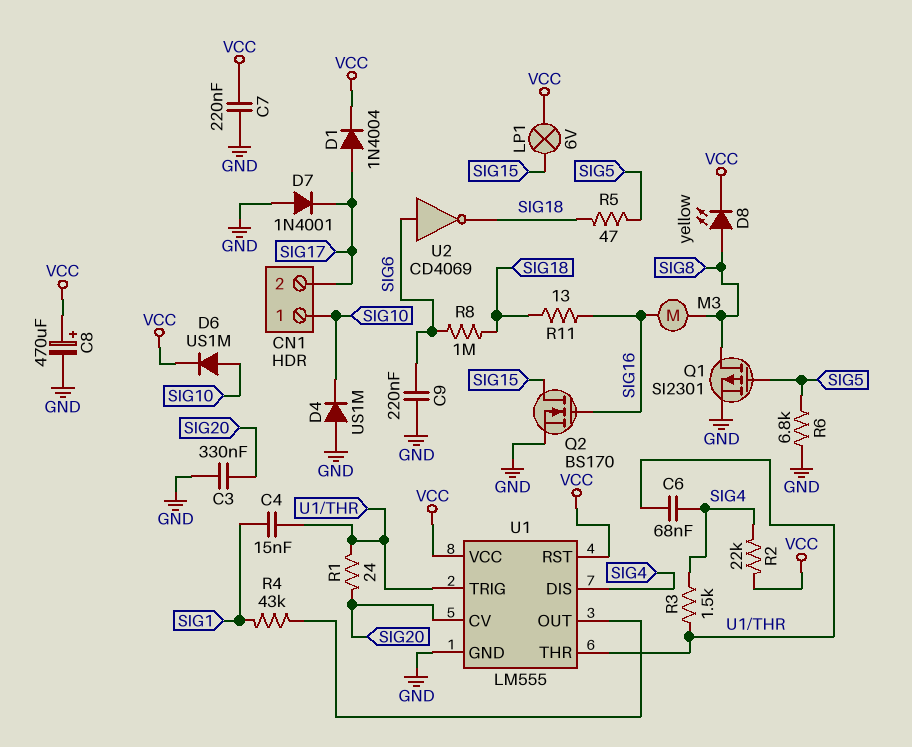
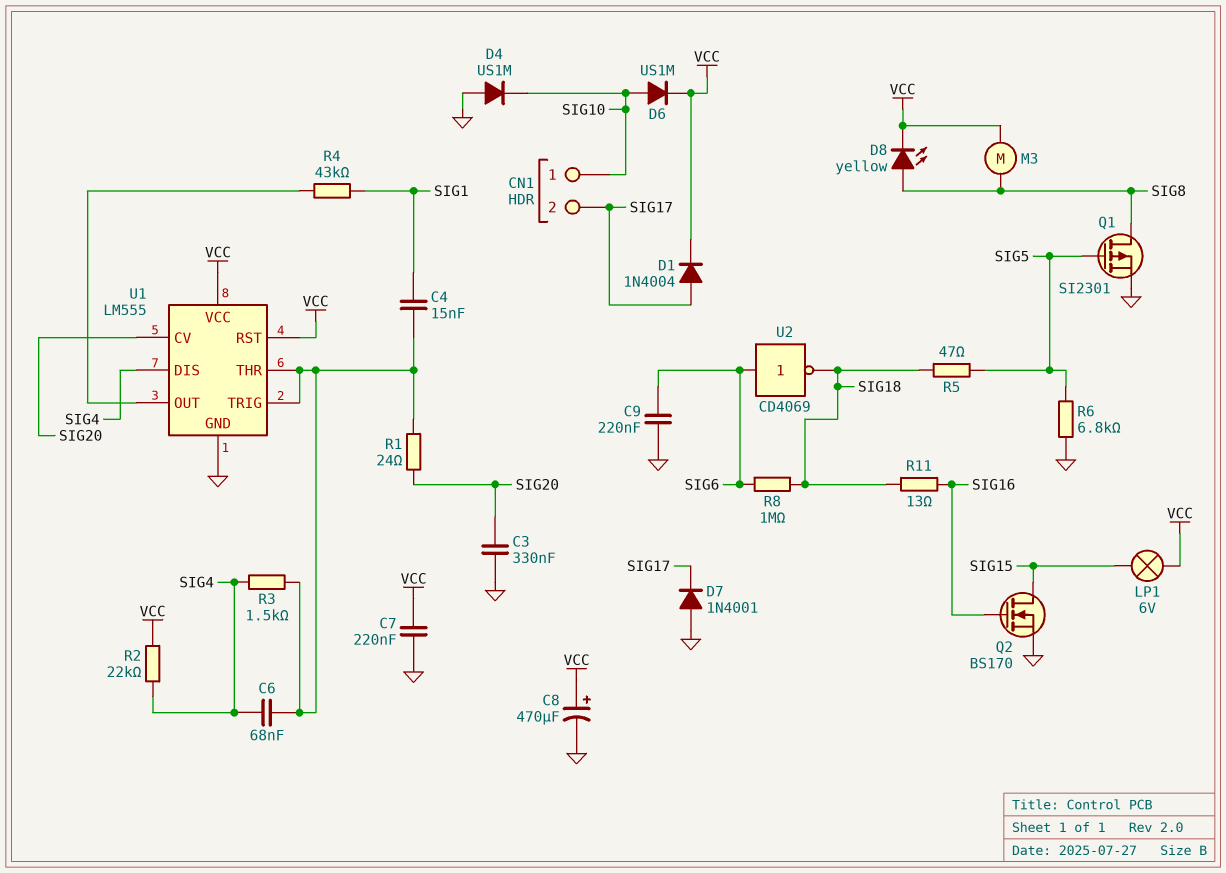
M3: motor (SIG8, SIG16) -> motor (SIG8, VCC)

